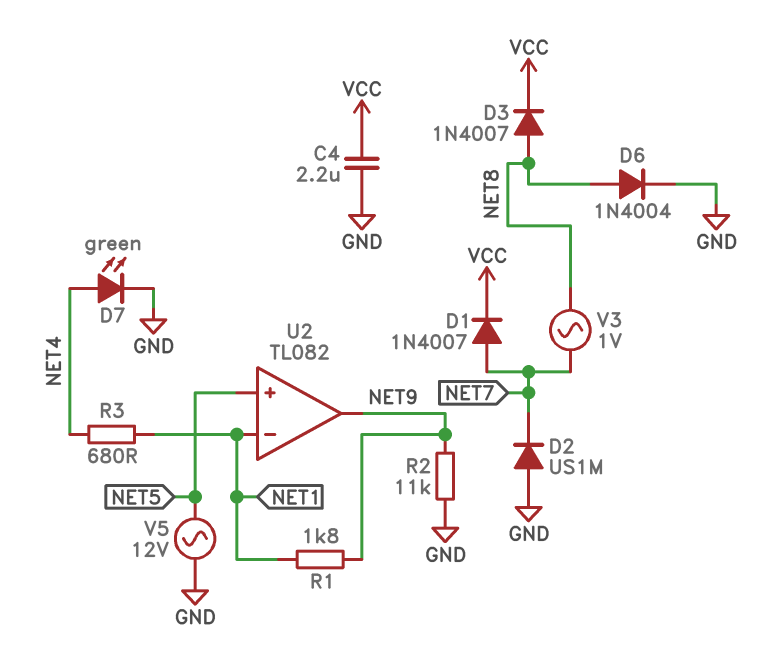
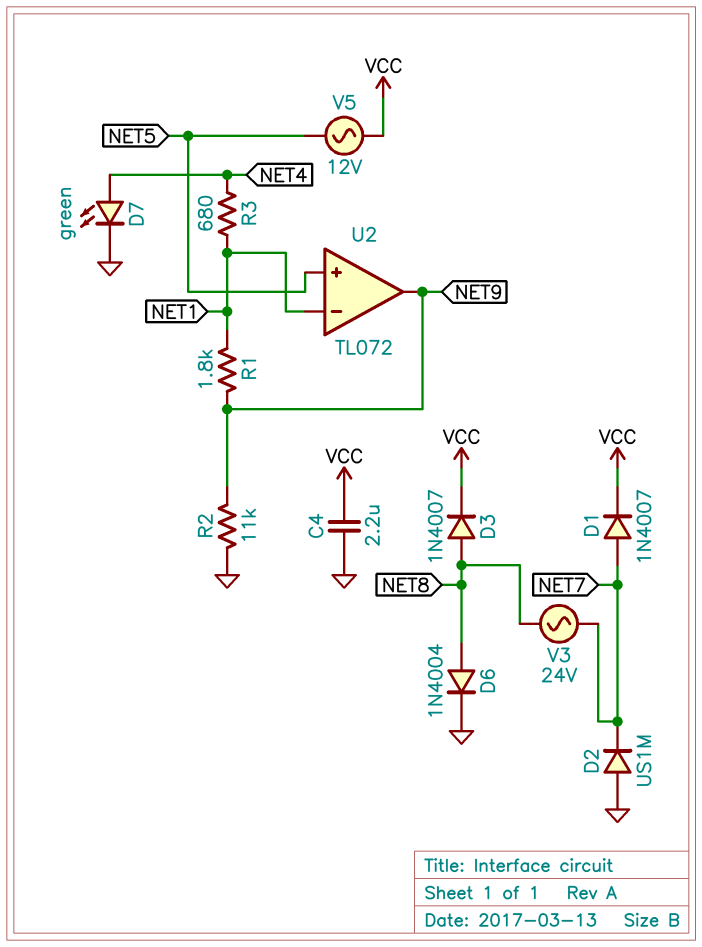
U2: TL082 -> TL072
V3: AC 1V (NET7, NET8) -> AC 24V (NET7, NET8)
V5: AC 12V (GND, NET5) -> AC 12V (NET5, VCC)

